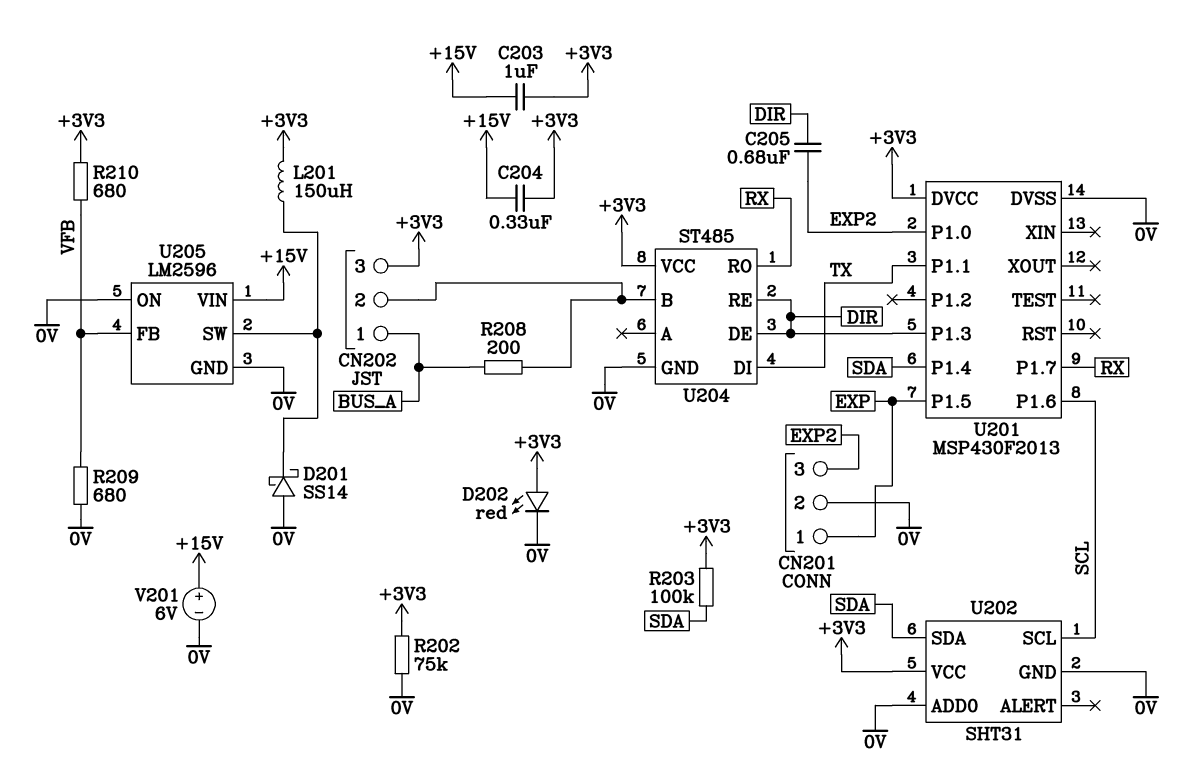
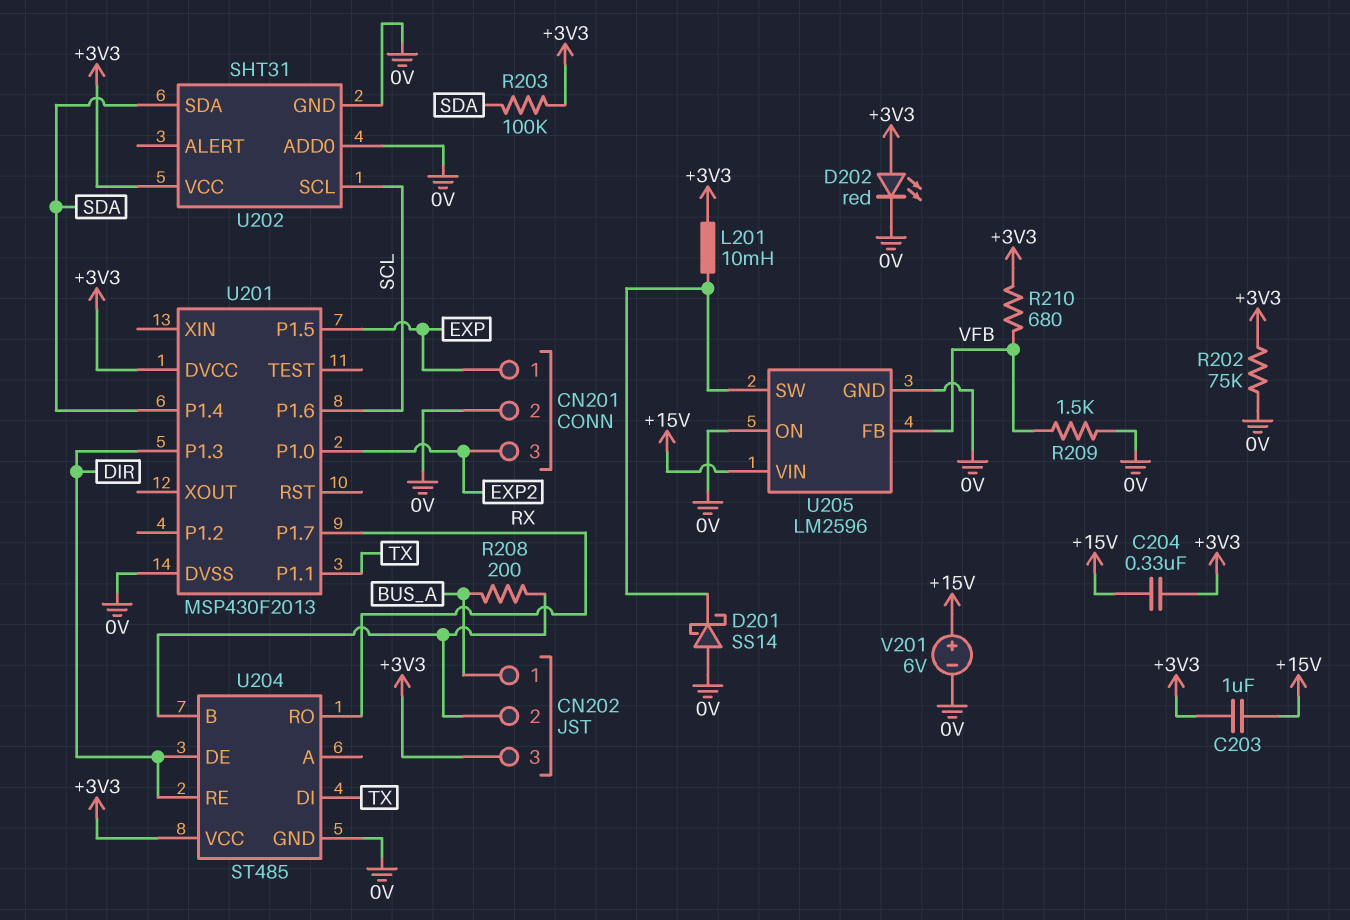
C205: 680nF (DIR, EXP2) -> none
L201: 150uH (+3V3, U205/SW) -> 10mH (+3V3, U205/SW)
R209: 680 (0V, VFB) -> 1.5k (0V, VFB)

